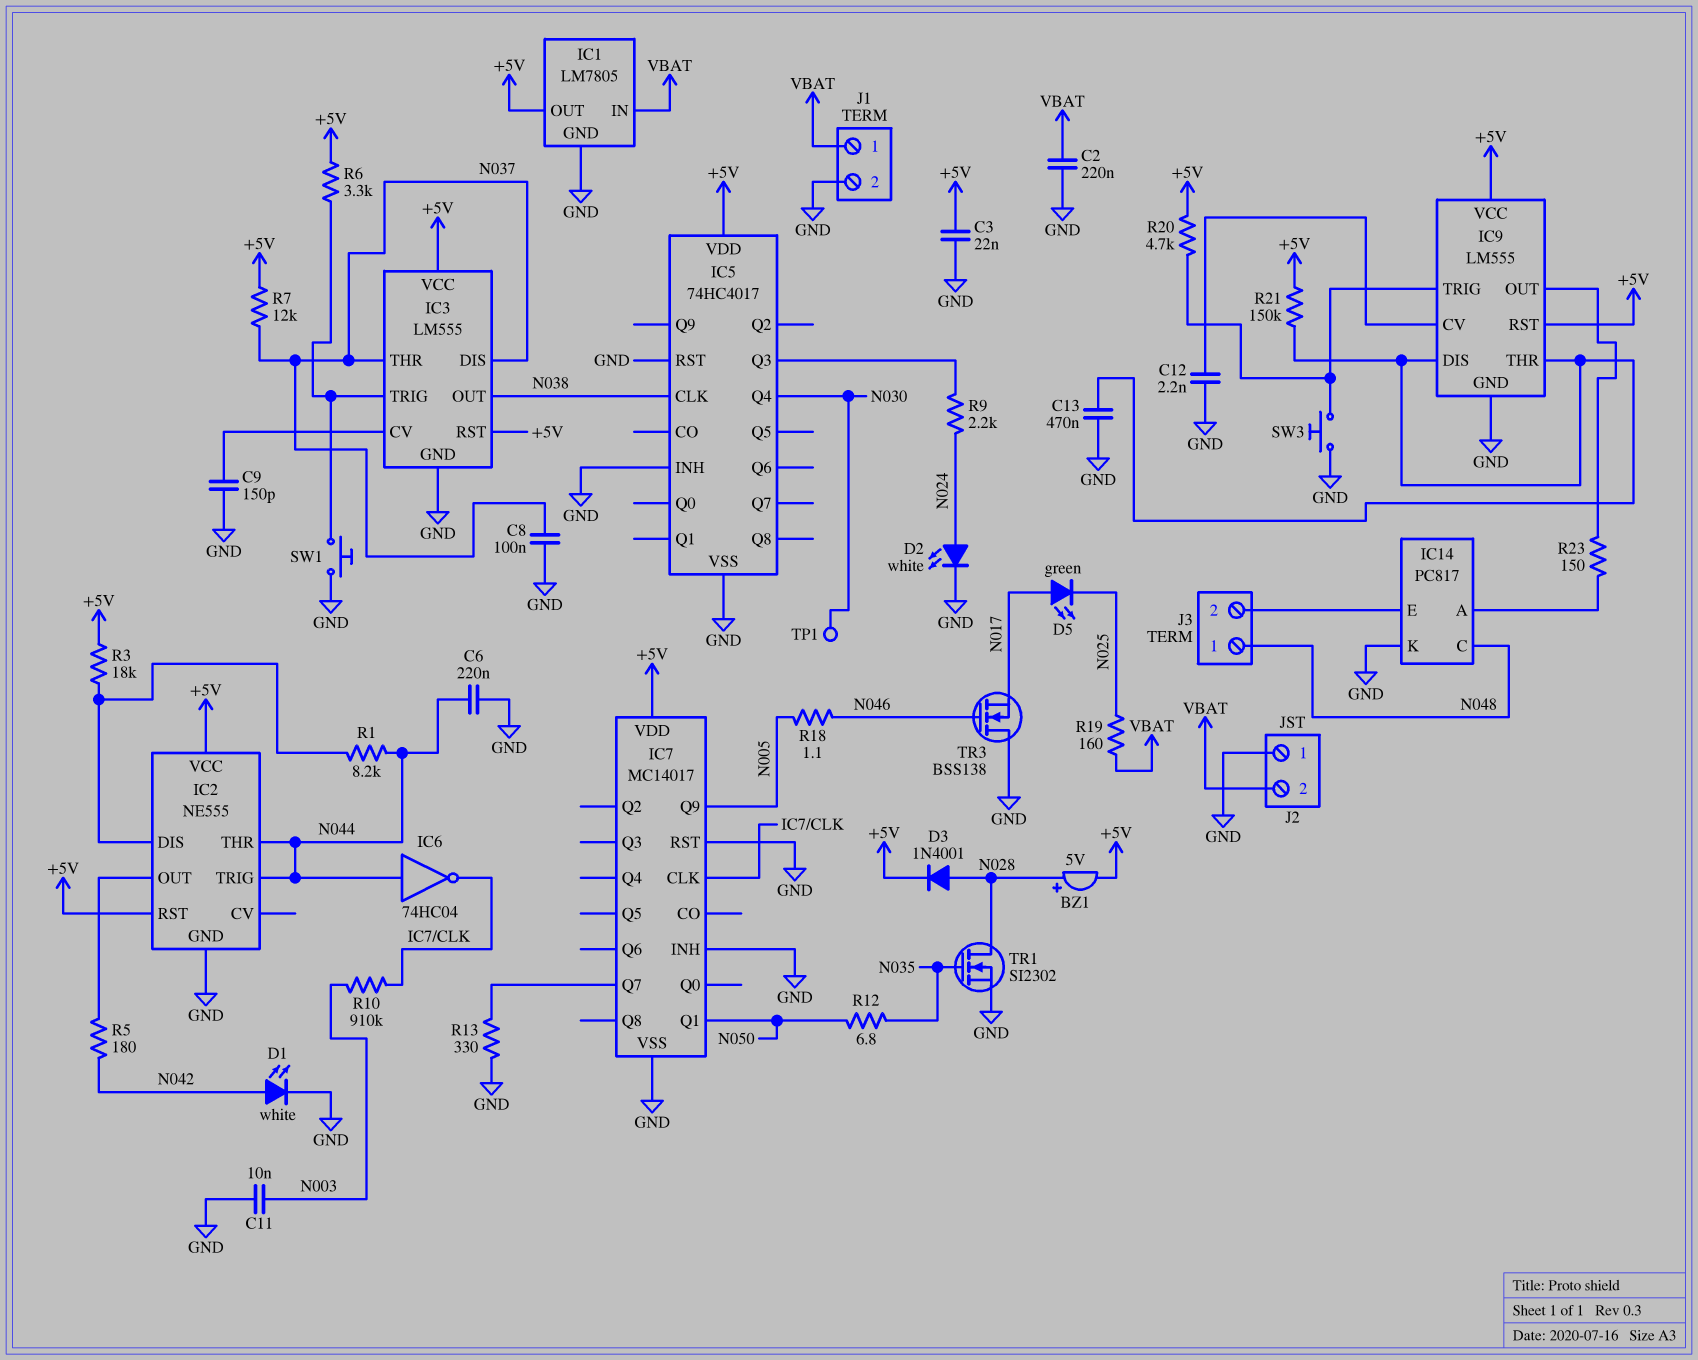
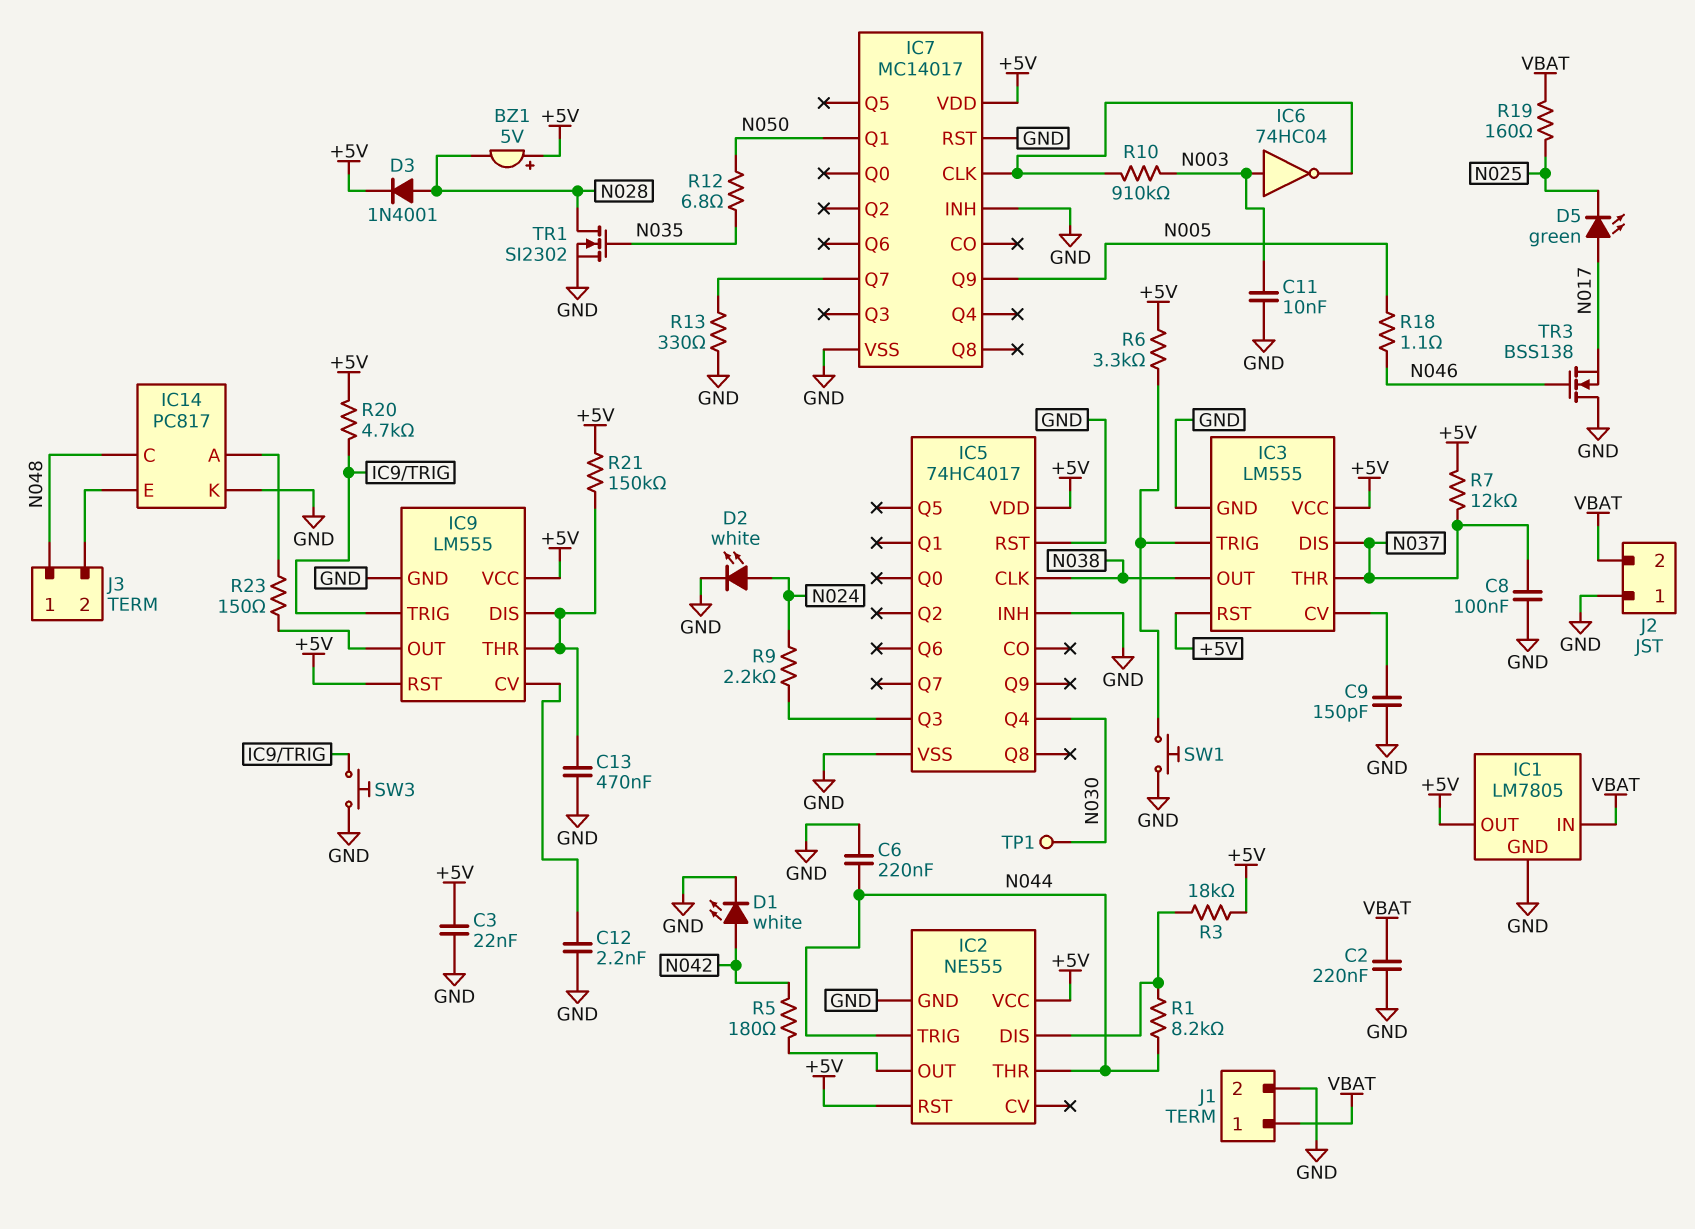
BZ1: buzzer 5V (plus N028, minus +5V) -> buzzer 5V (plus +5V, minus N028)
IC6: NOT 74HC04 (in N044, out IC7/CLK) -> NOT 74HC04 (in N003, out IC7/CLK)

